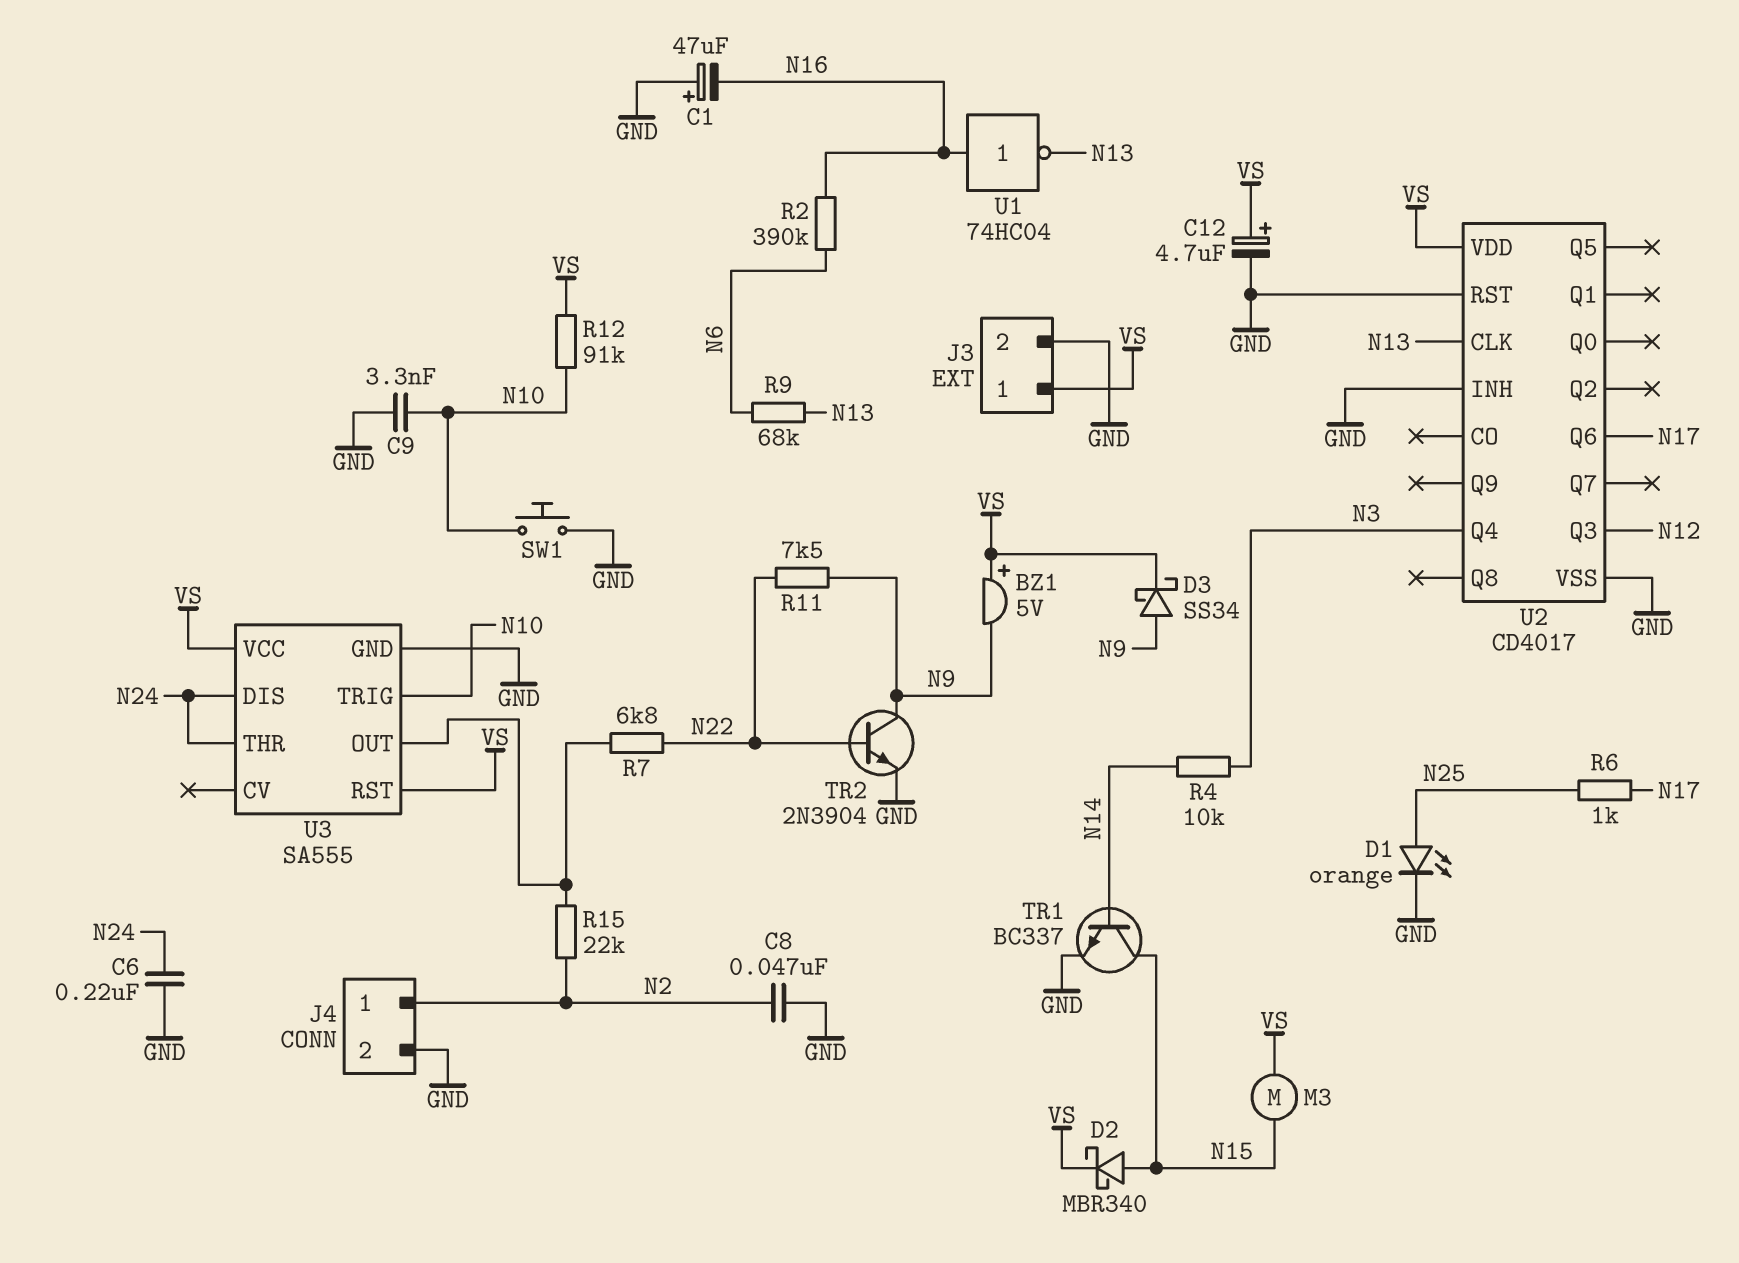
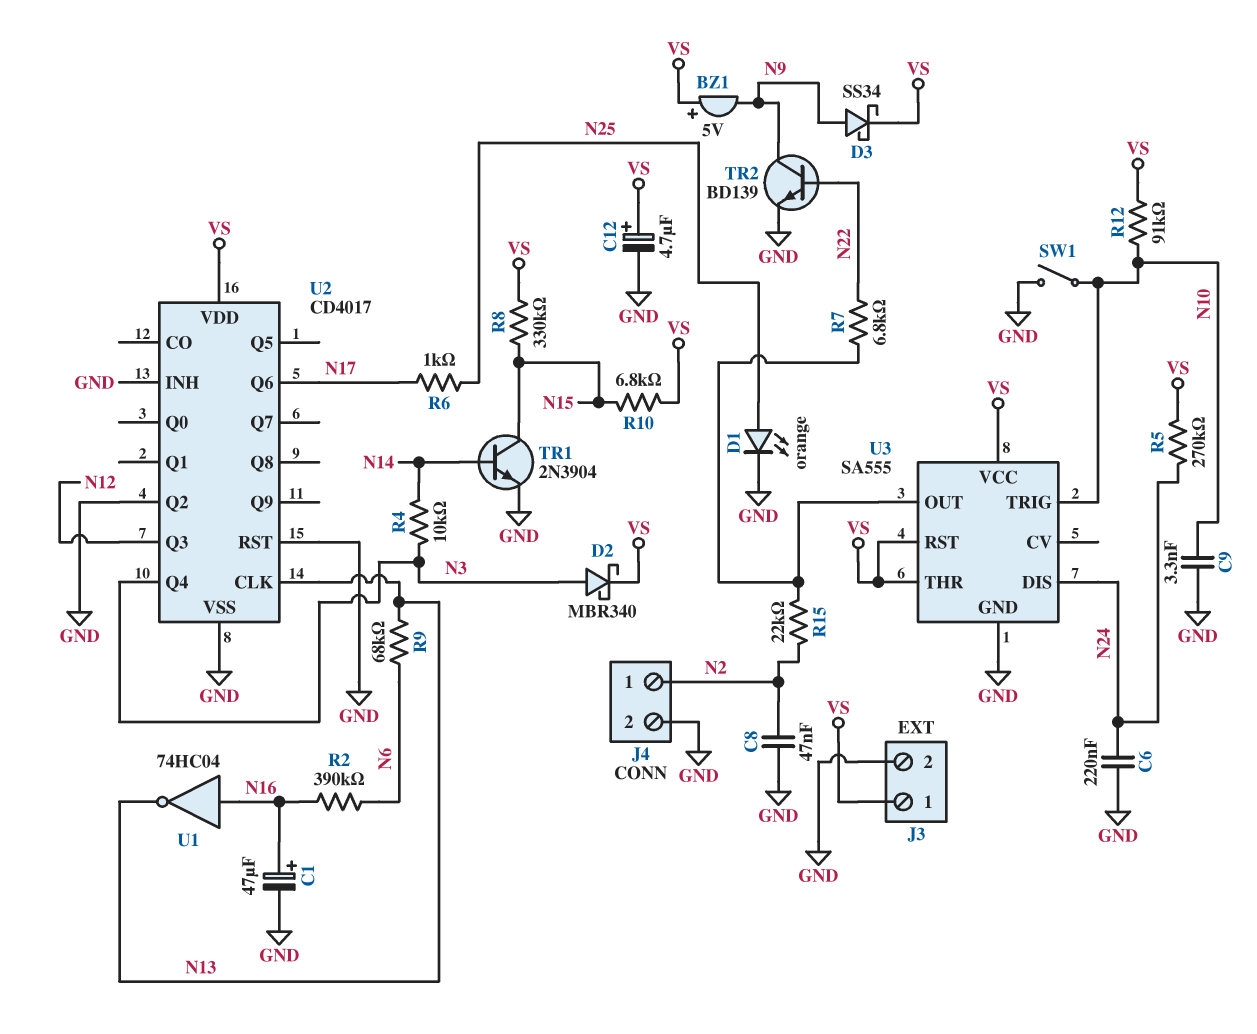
C1: 47uF (plus GND, minus N16) -> 47uF (plus N16, minus GND)
D2: schottky MBR340 (A N15, K VS) -> schottky MBR340 (A N3, K VS)
M3: motor (N15, VS) -> none
R5: none -> 270k (N24, VS)
R8: none -> 330k (N15, VS)
R10: none -> 6.8k (N15, VS)
R11: 7.5k (N9, N22) -> none
SW1: button (GND, N10) -> switch (GND, N10)
TR1: NPN BC337 (B N14, C N15, E GND) -> NPN 2N3904 (B N14, C N15, E GND)
TR2: NPN 2N3904 (B N22, C N9, E GND) -> NPN BD139 (B N22, C N9, E GND)
U2 pin Q2: none -> GND
U3 pin THR: N24 -> VS

